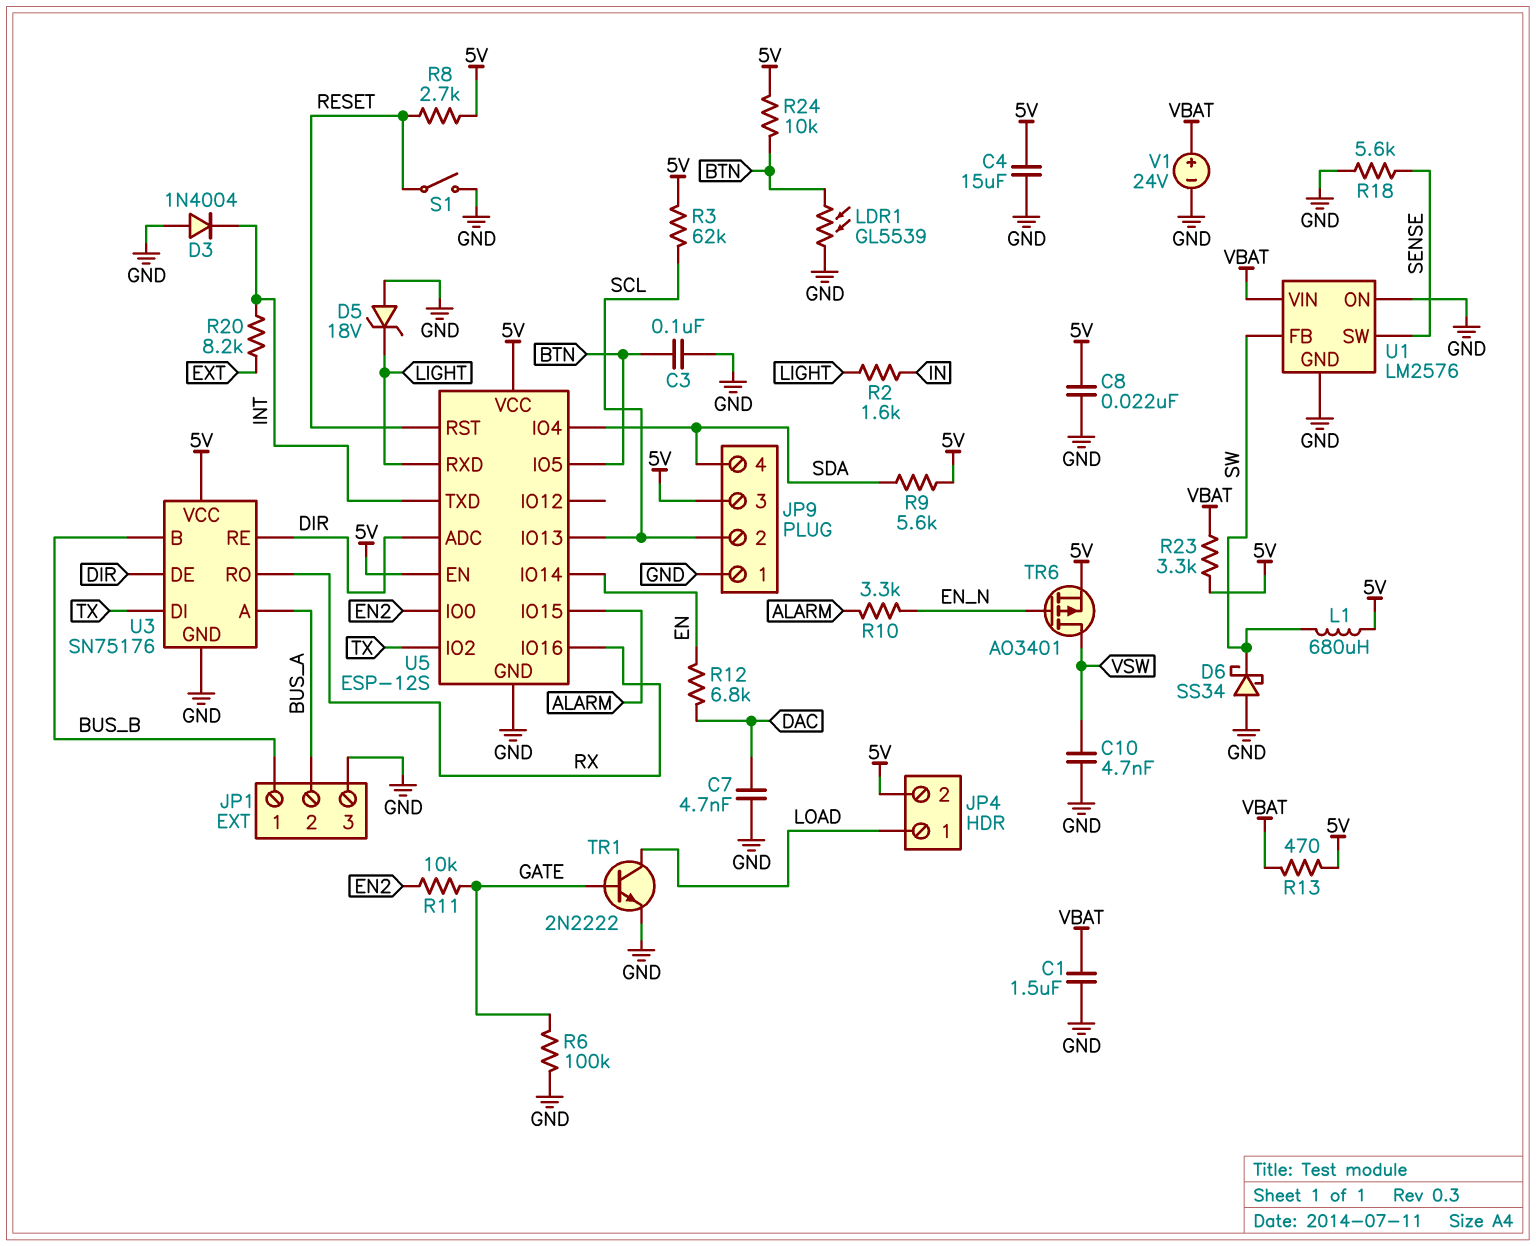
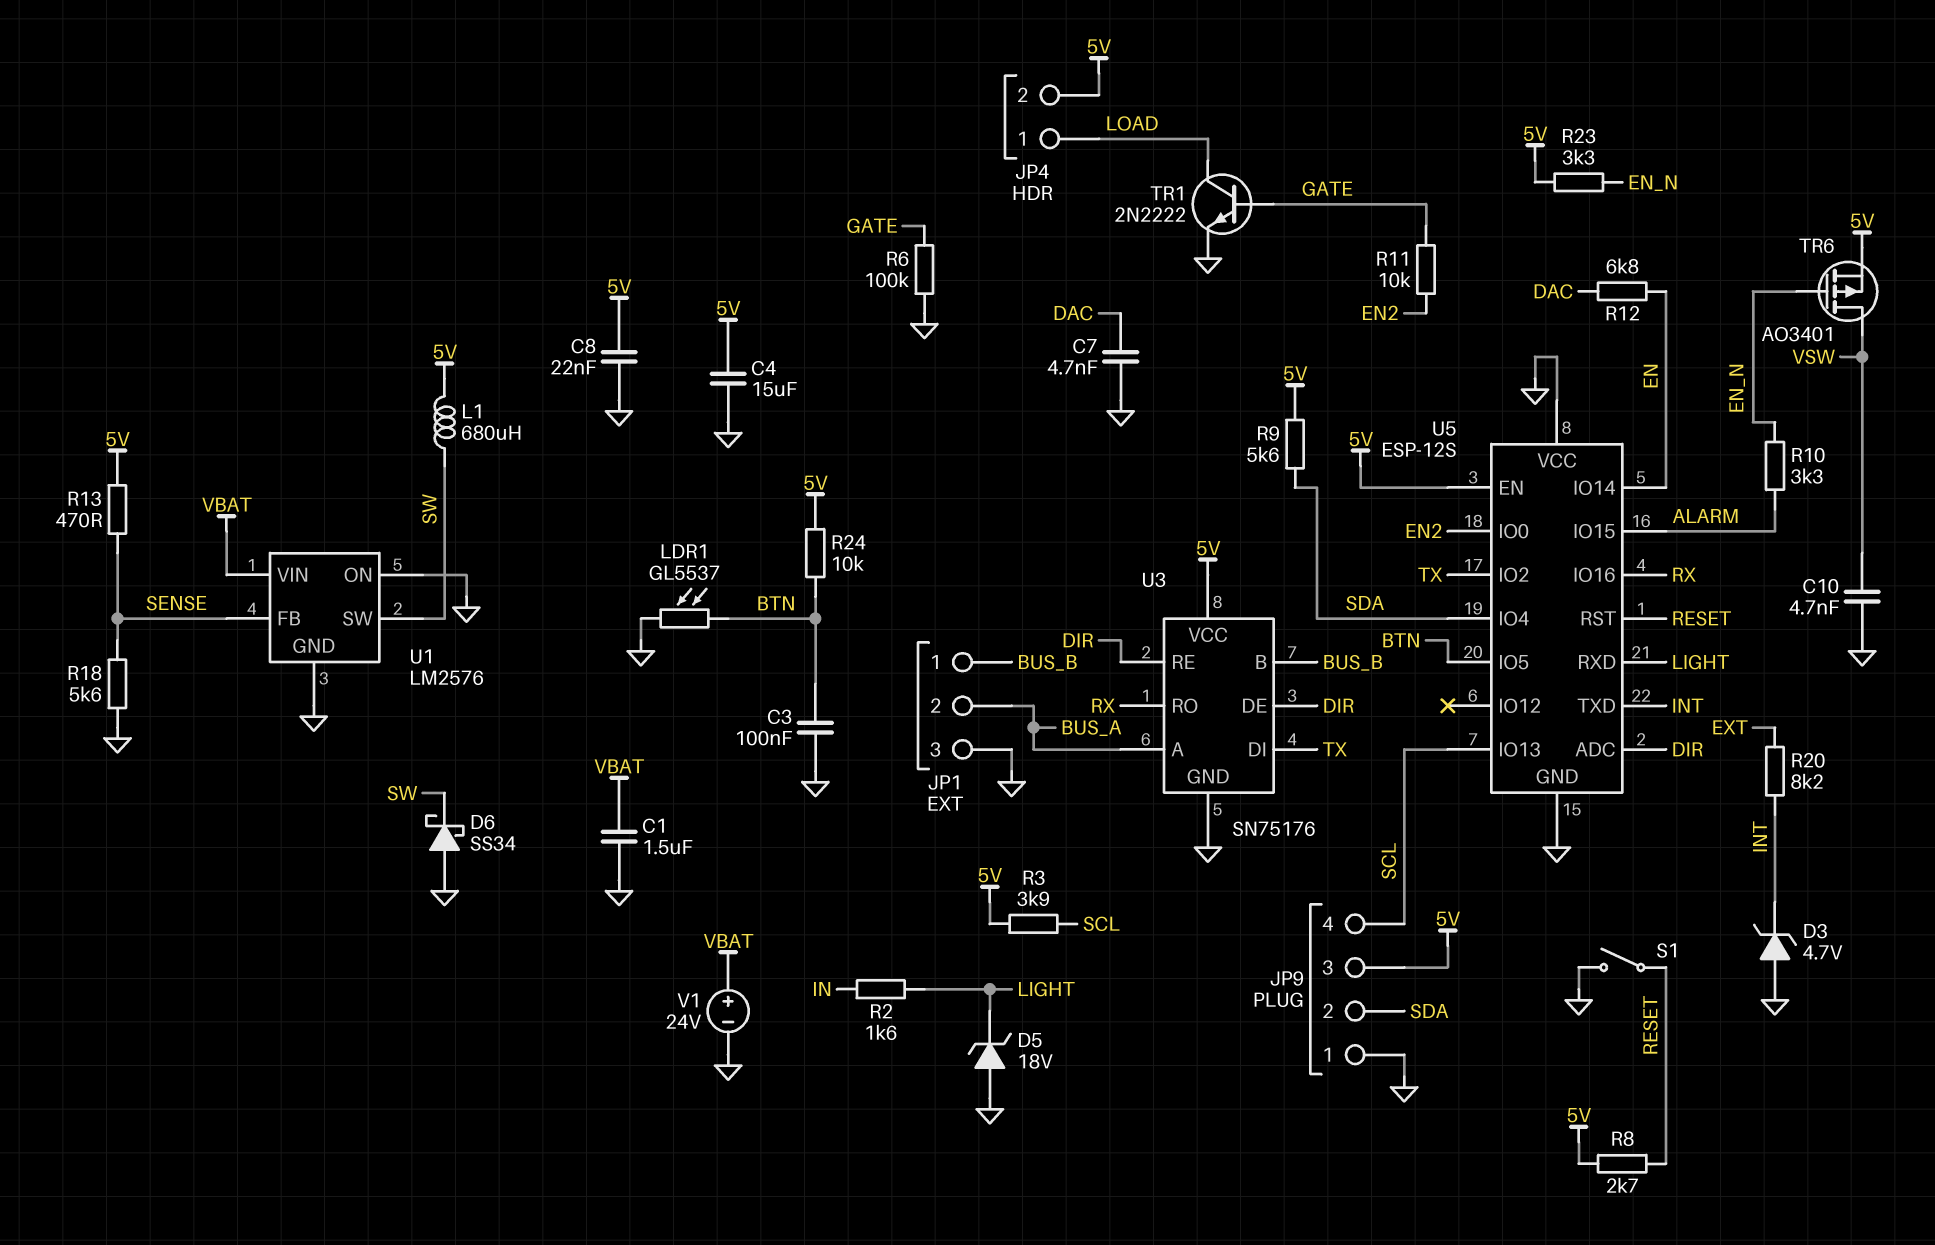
D3: diode 1N4004 (A GND, K INT) -> zener 4.7V (A GND, K INT)
JP9 pin 2: SCL -> SDA
JP9 pin 4: SDA -> SCL
LDR1: GL5539 (BTN, GND) -> GL5537 (BTN, GND)
R3: 62k (5V, SCL) -> 3.9k (5V, SCL)
R13: 470 (5V, VBAT) -> 470 (5V, SENSE)
R23: 3.3k (5V, VBAT) -> 3.3k (5V, EN_N)
U1 pin FB: SW -> SENSE
U1 pin SW: SENSE -> SW
U5 pin VCC: 5V -> GND

